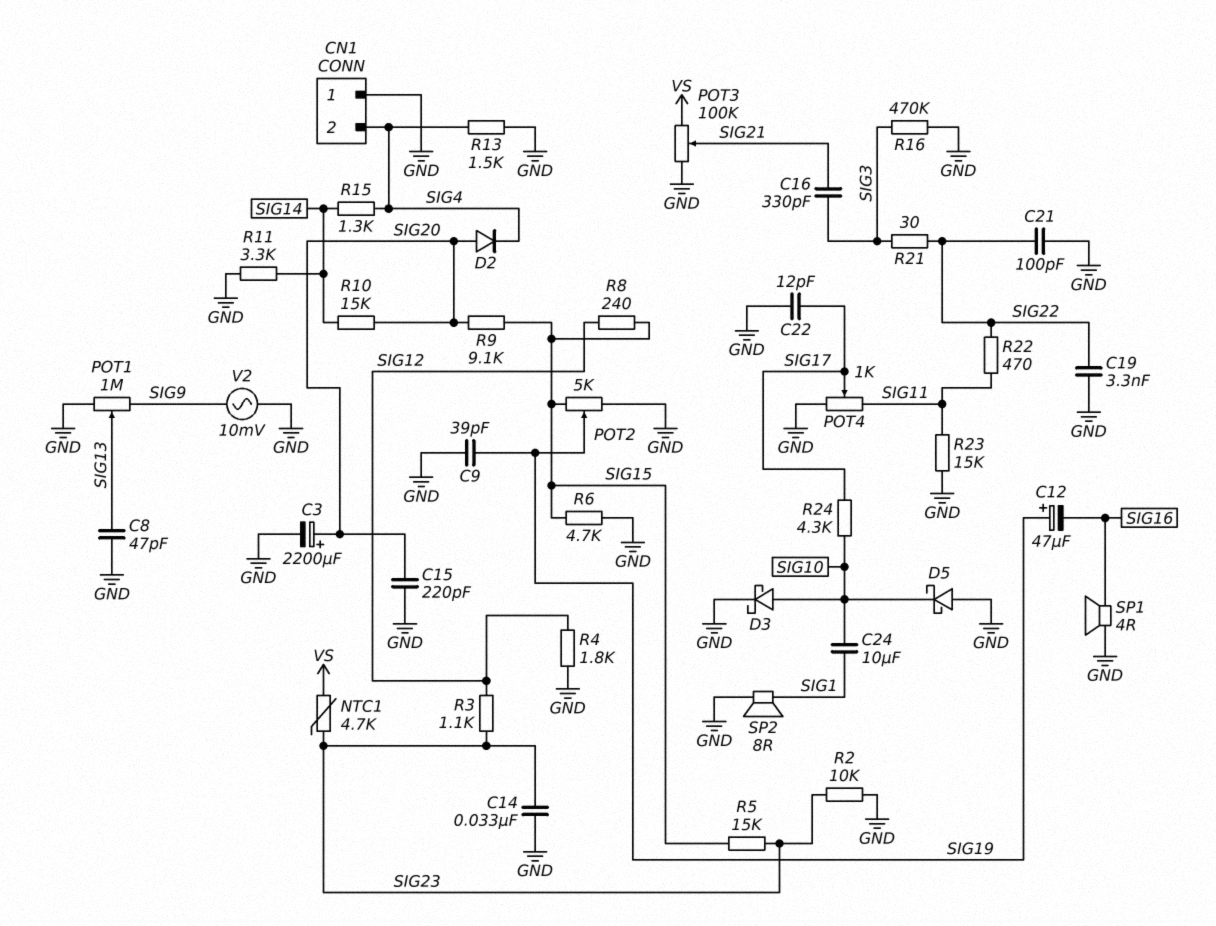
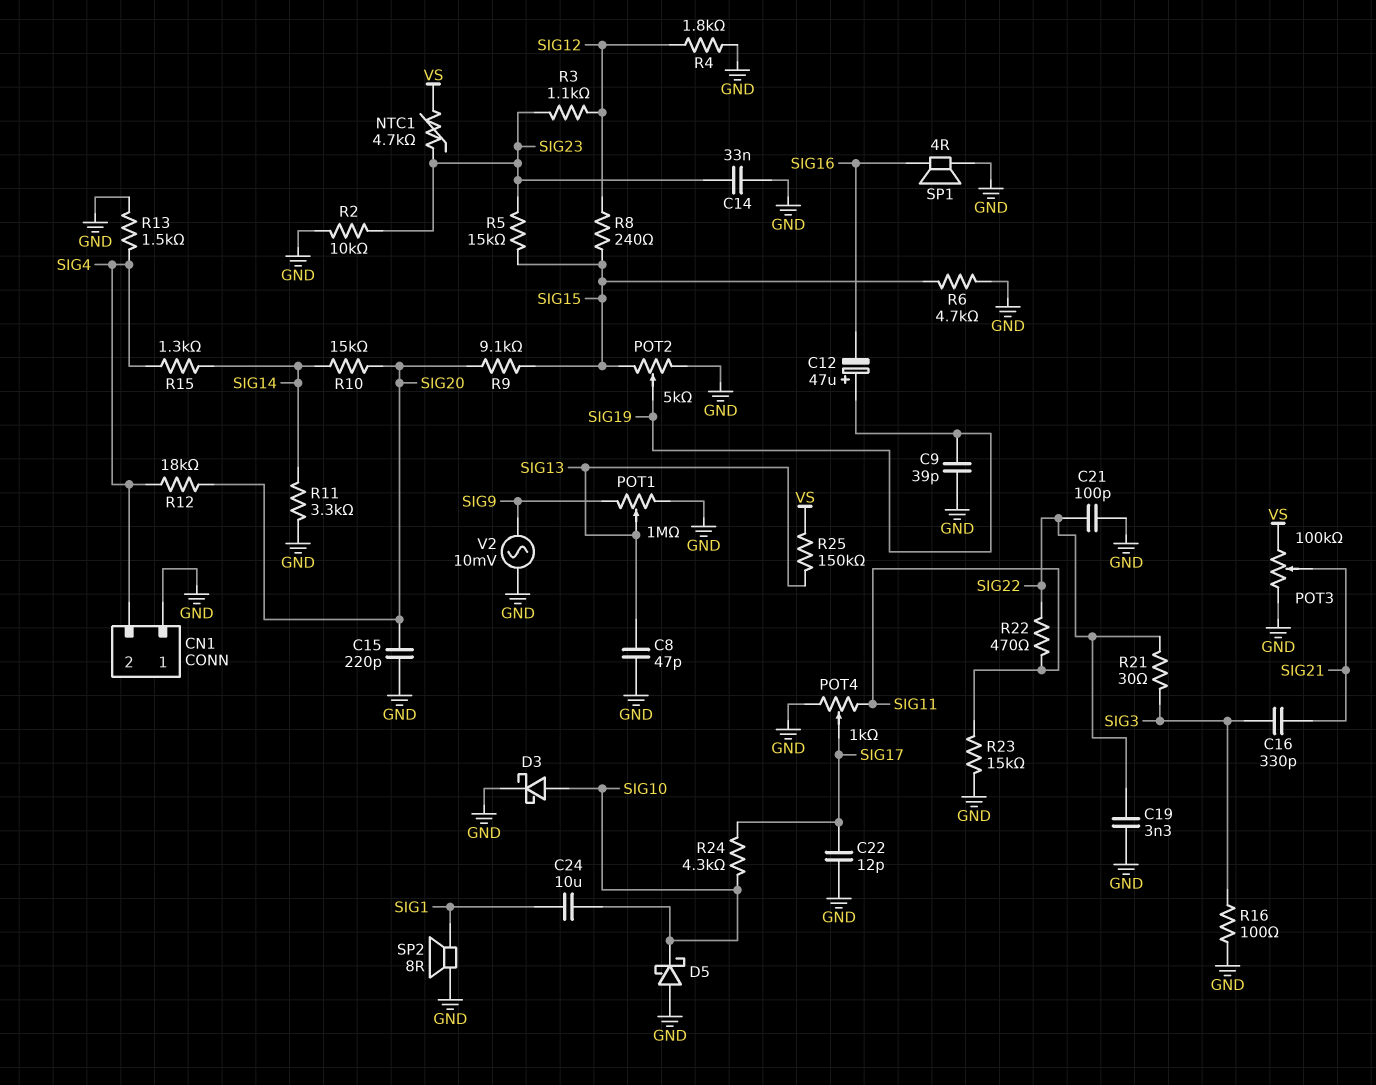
C3: 2200uF (plus SIG20, minus GND) -> none
D2: diode (A SIG20, K SIG4) -> none
R12: none -> 18k (SIG4, SIG20)
R16: 470k (GND, SIG3) -> 100 (GND, SIG3)
R25: none -> 150k (SIG13, VS)

